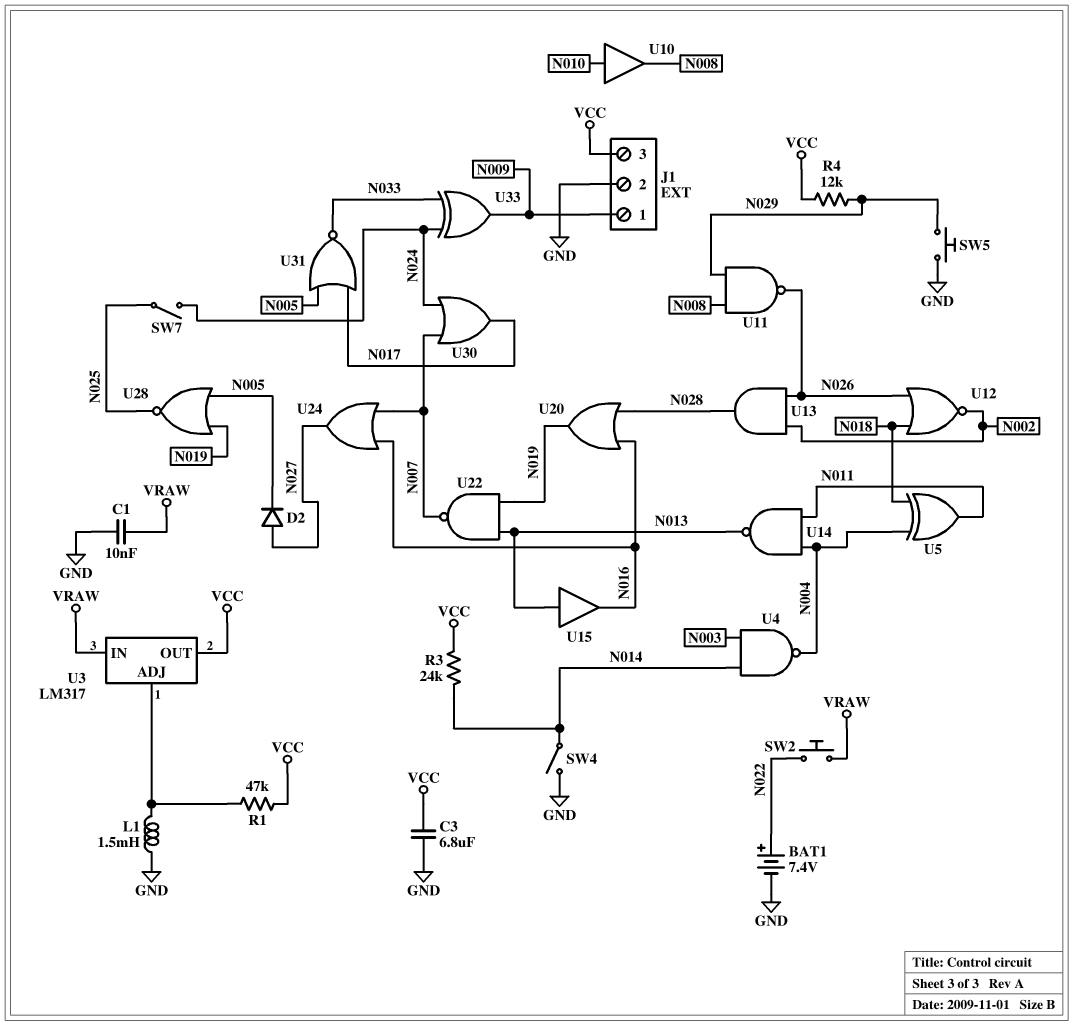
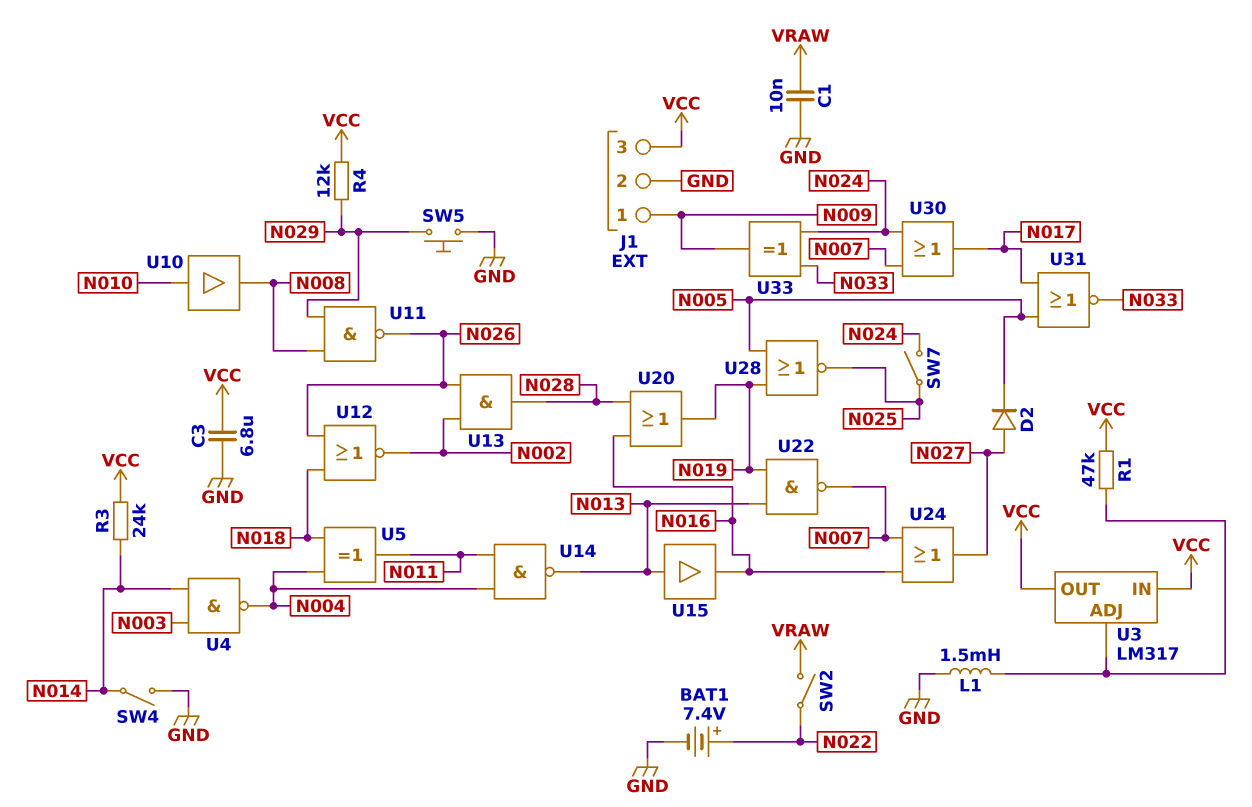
SW2: button (N022, VRAW) -> switch (N022, VRAW)
U3 pin IN: VRAW -> VCC

